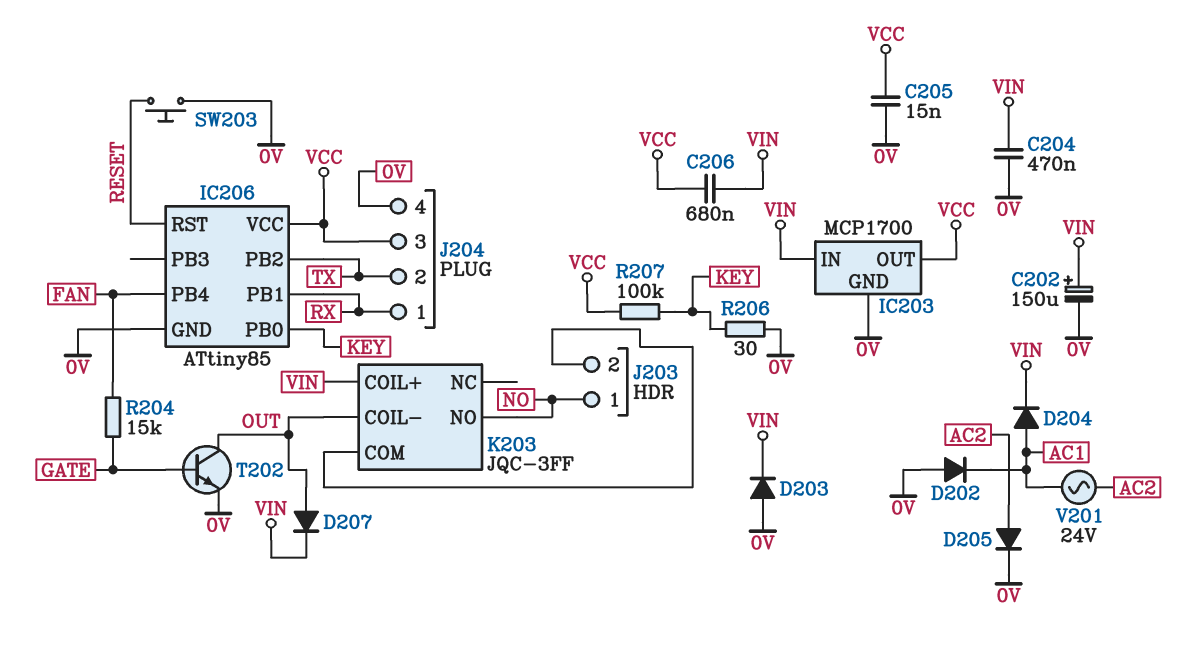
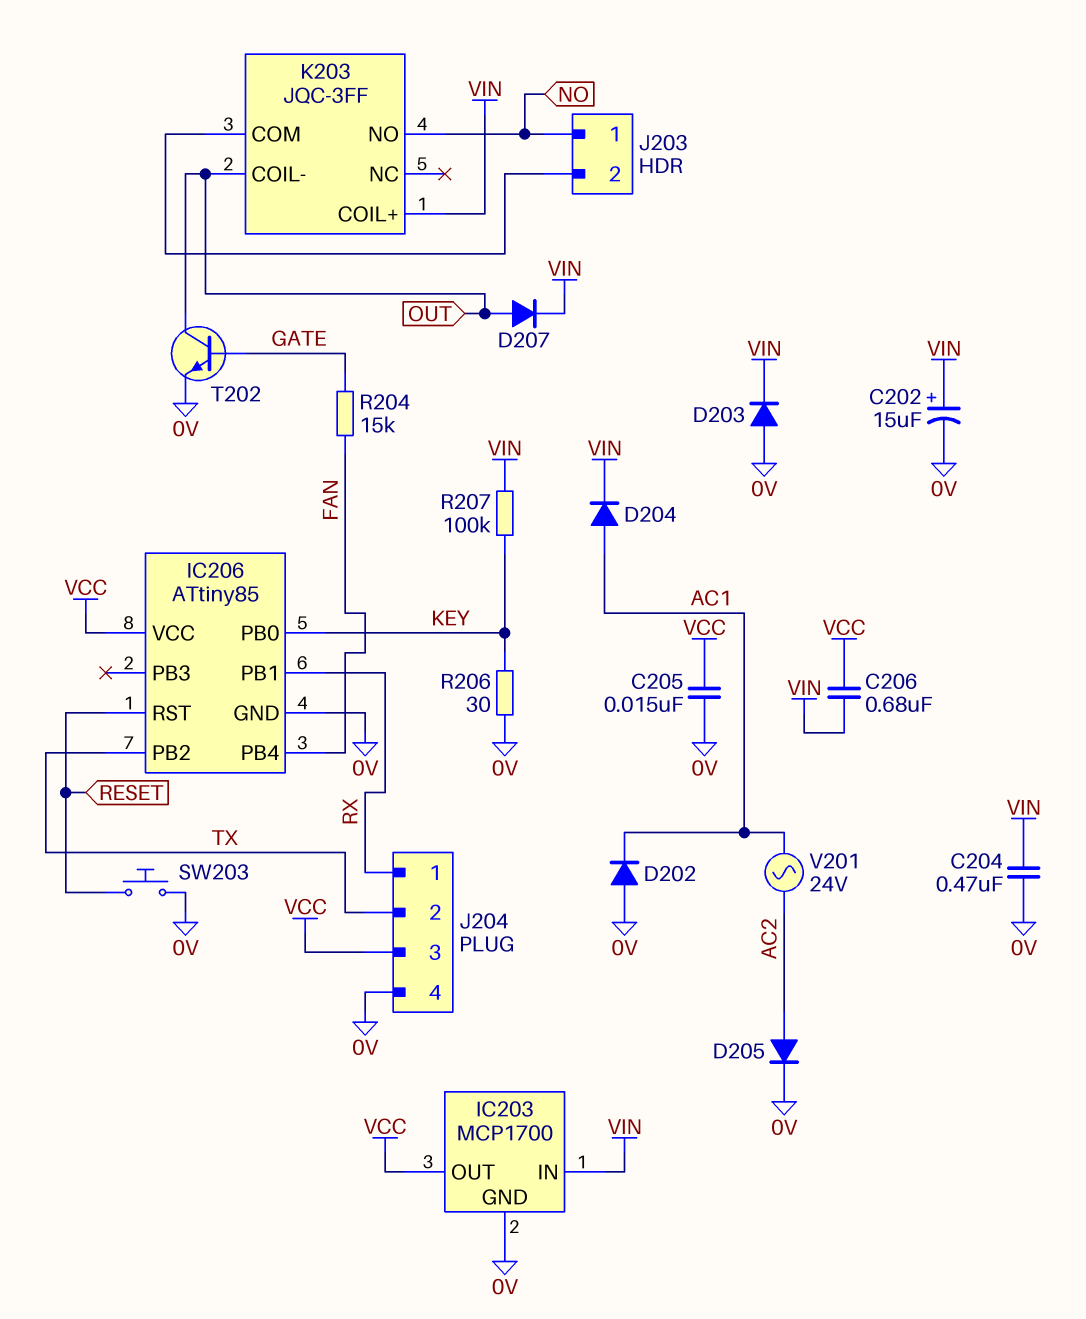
C202: 150uF (plus VIN, minus 0V) -> 15uF (plus VIN, minus 0V)
R207: 100k (KEY, VCC) -> 100k (KEY, VIN)

